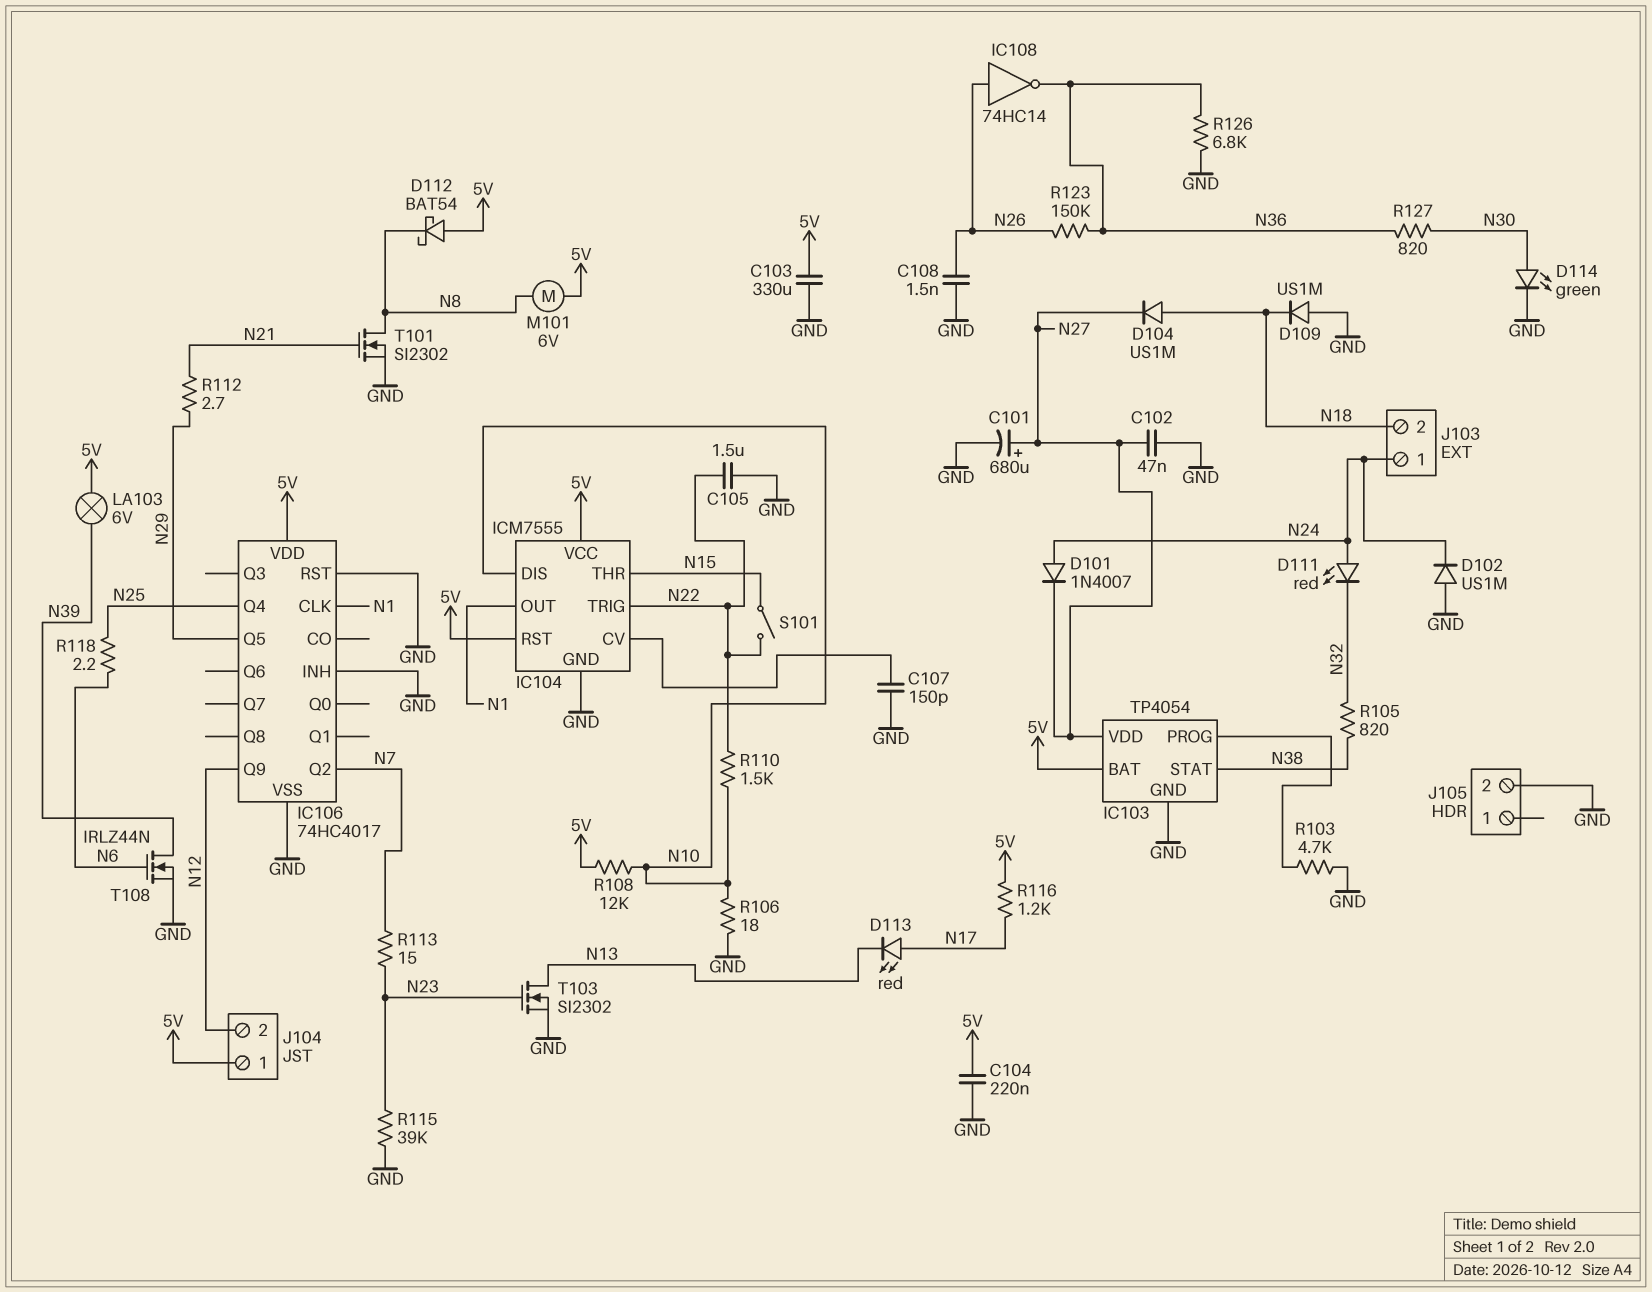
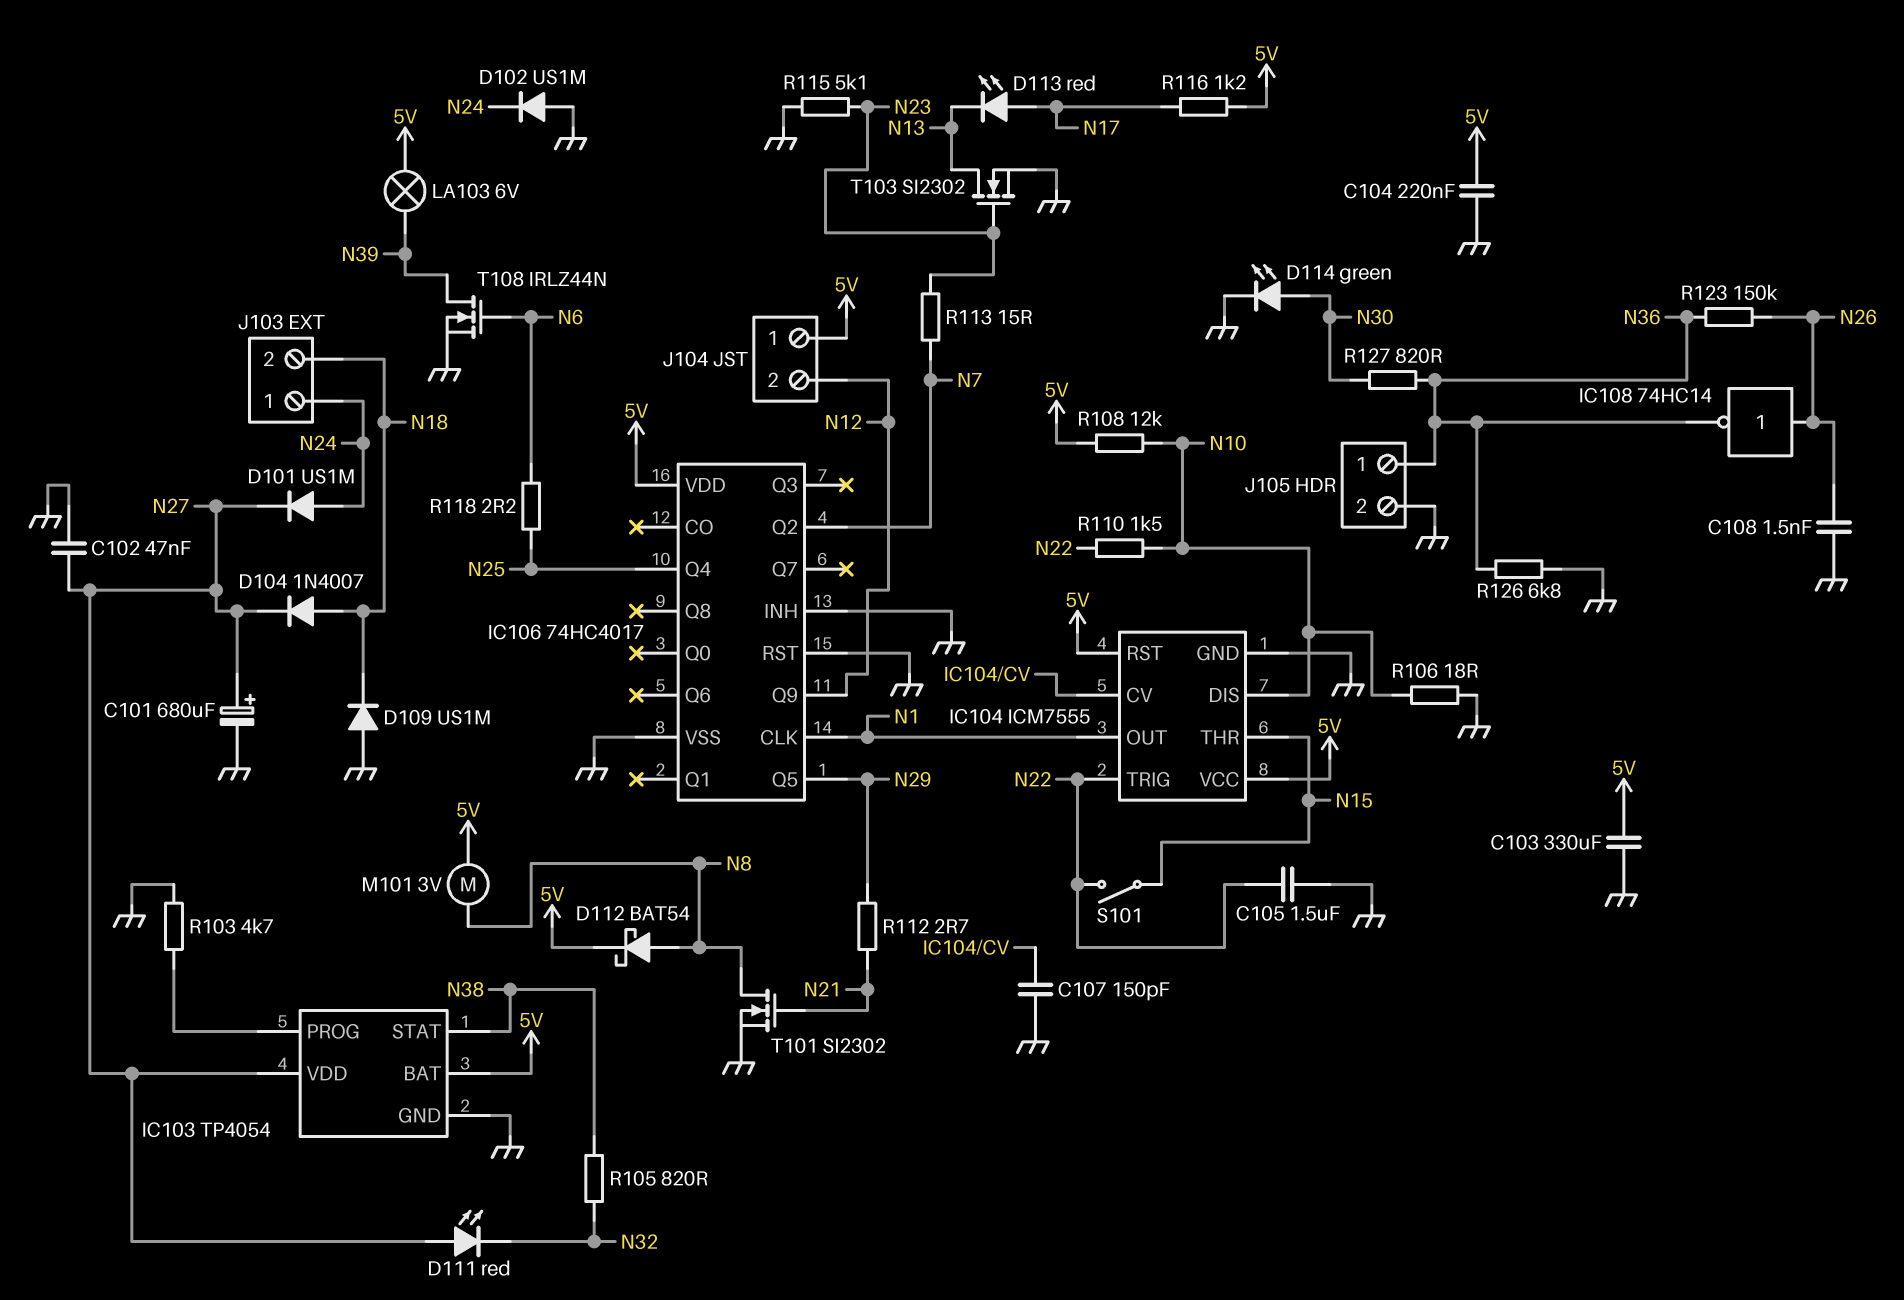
D101: diode 1N4007 (A N24, K N27) -> diode US1M (A N24, K N27)
D104: diode US1M (A N18, K N27) -> diode 1N4007 (A N18, K N27)
D111: LED red (A N24, K N32) -> LED red (A N27, K N32)
D112: schottky BAT54 (A 5V, K N8) -> schottky BAT54 (A N8, K 5V)
J105 pin 1: none -> N36
M101: motor 6V (5V, N8) -> motor 3V (5V, N8)
R115: 39k (GND, N23) -> 5.1k (GND, N23)

